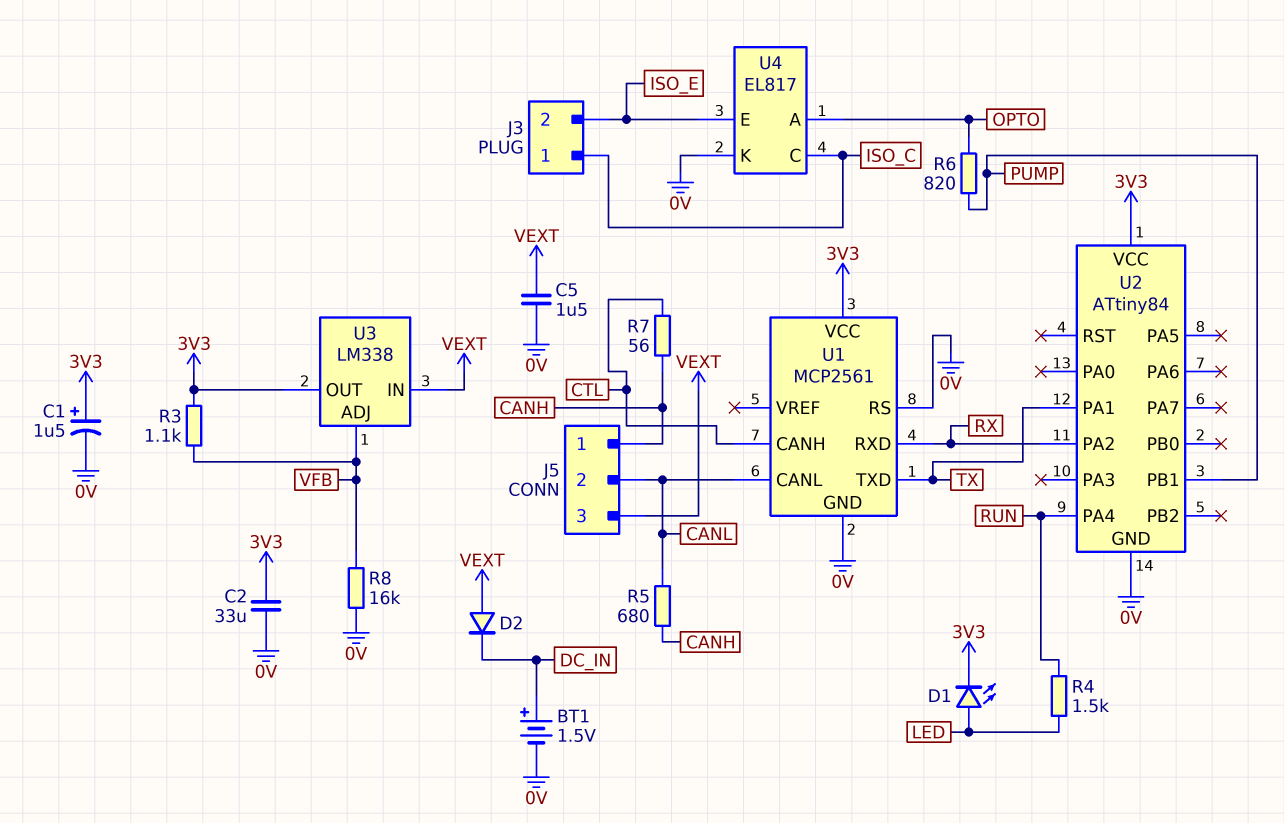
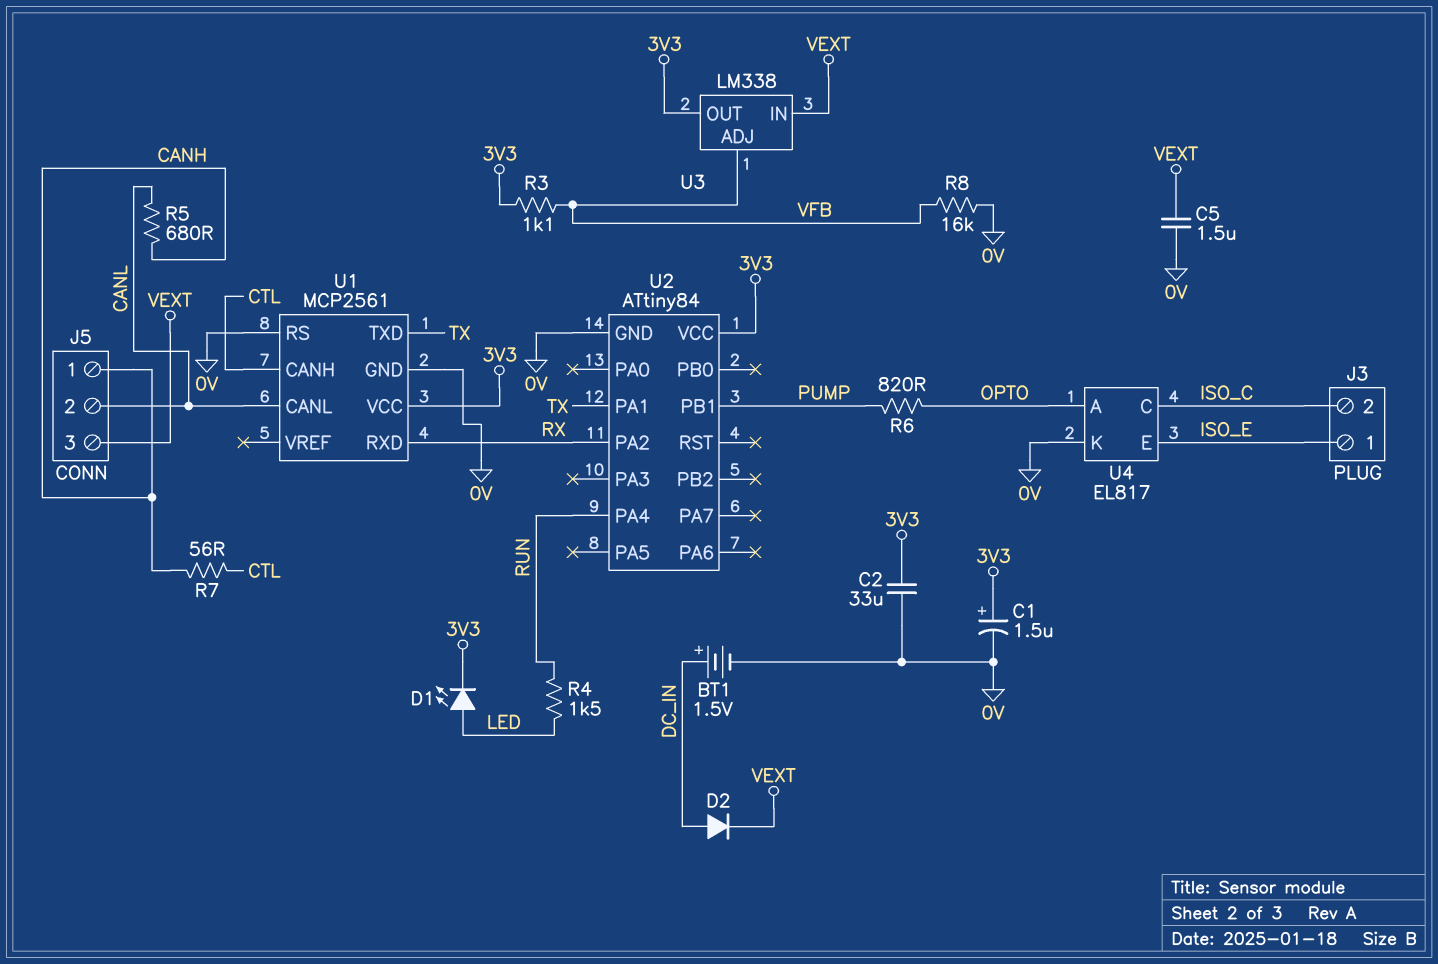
D2: diode (A VEXT, K DC_IN) -> diode (A DC_IN, K VEXT)
J3 pin 1: ISO_C -> ISO_E
J3 pin 2: ISO_E -> ISO_C

